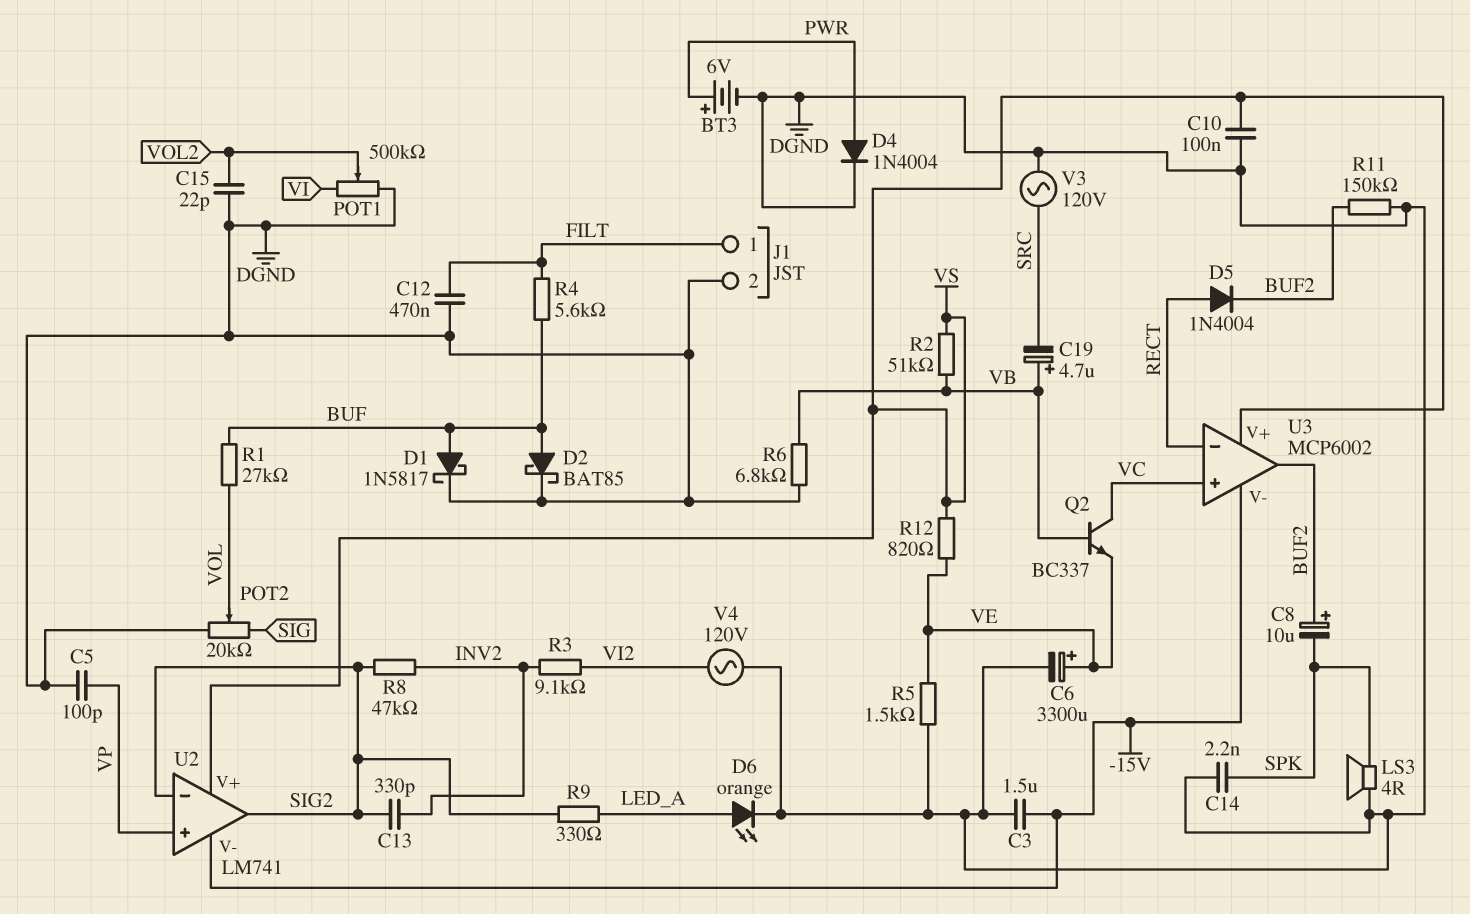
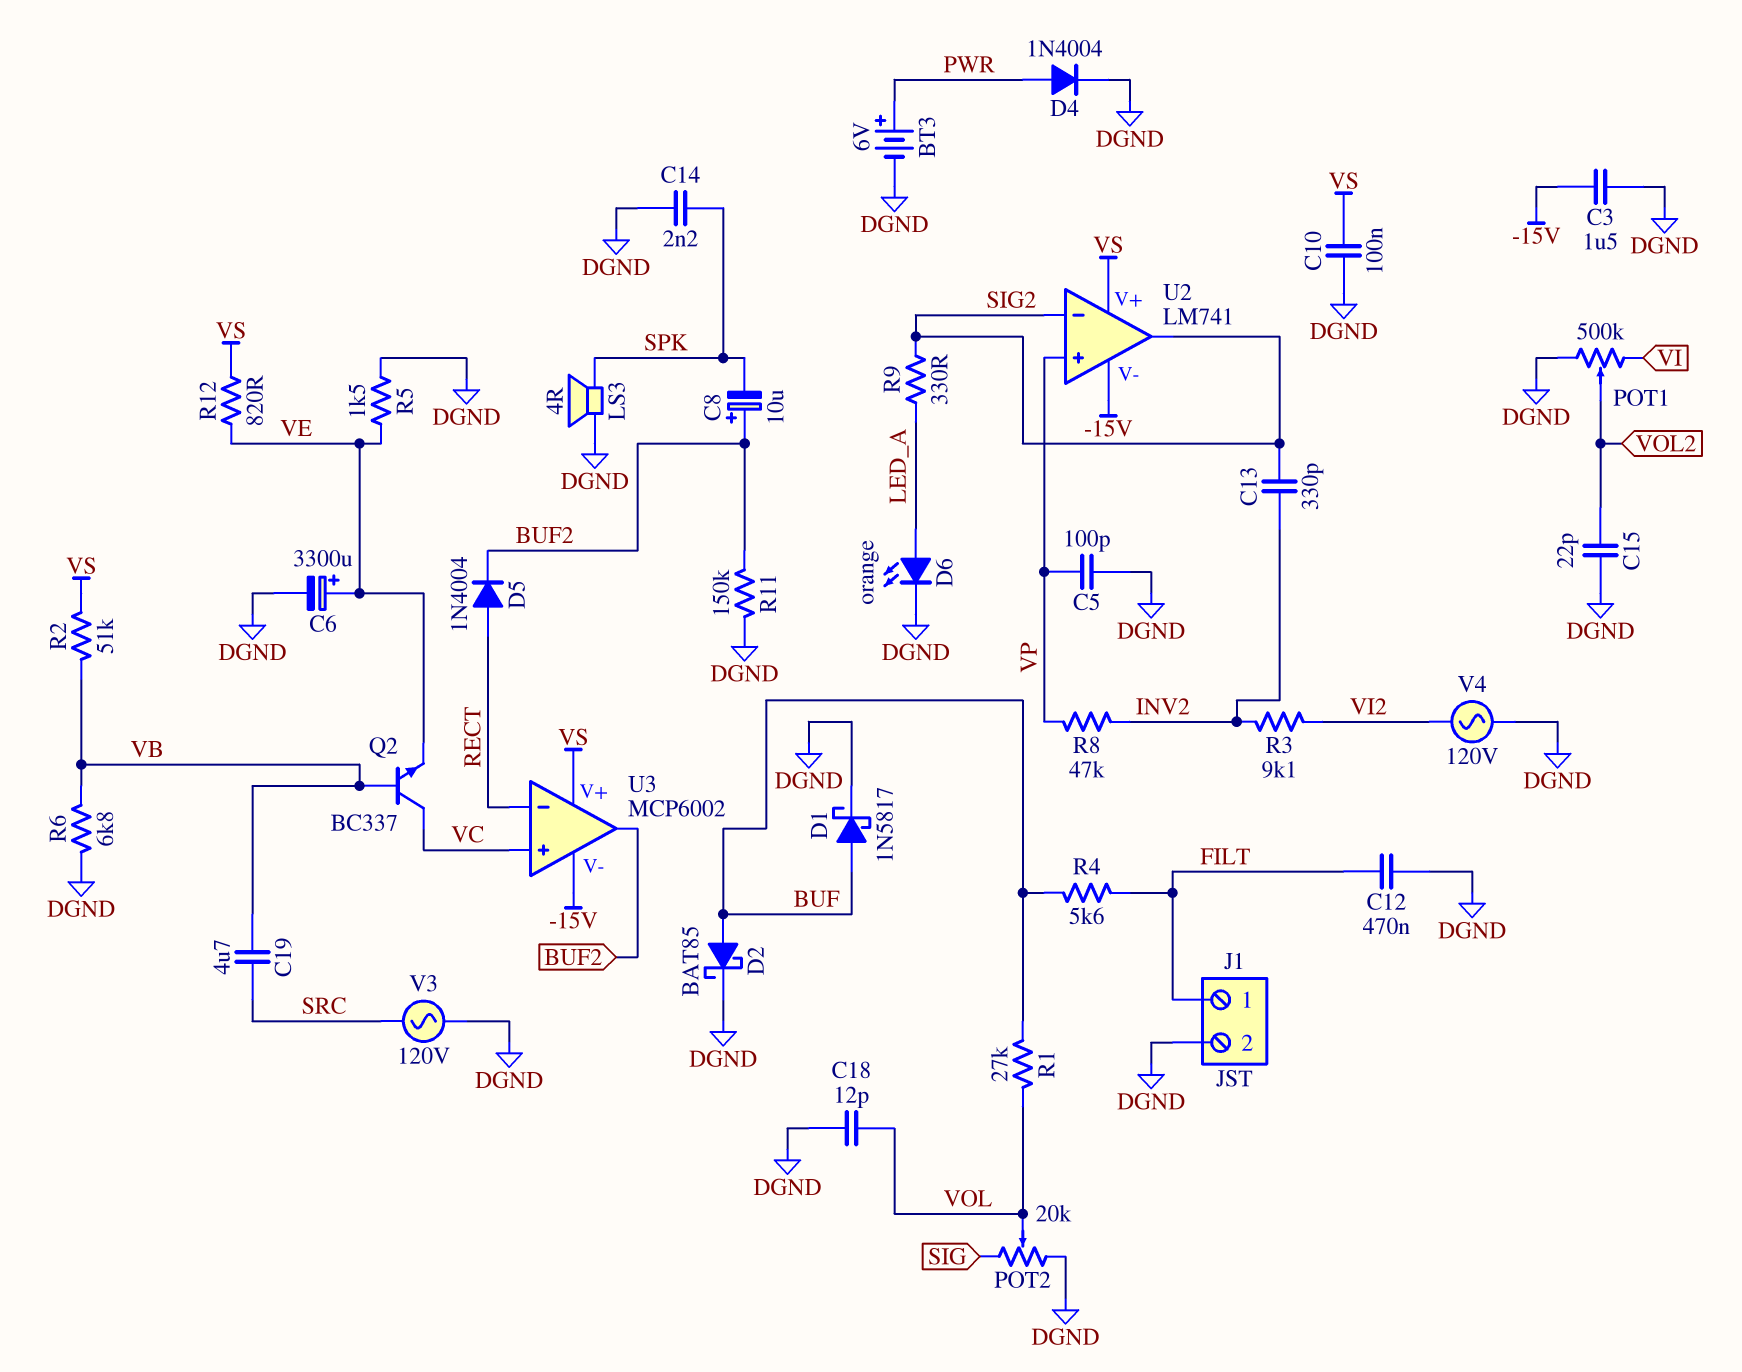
C18: none -> 12pF (DGND, VOL)
C19: 4.7uF (plus VB, minus SRC) -> 4.7uF (SRC, VB)
R8: 47k (INV2, SIG2) -> 47k (INV2, VP)

